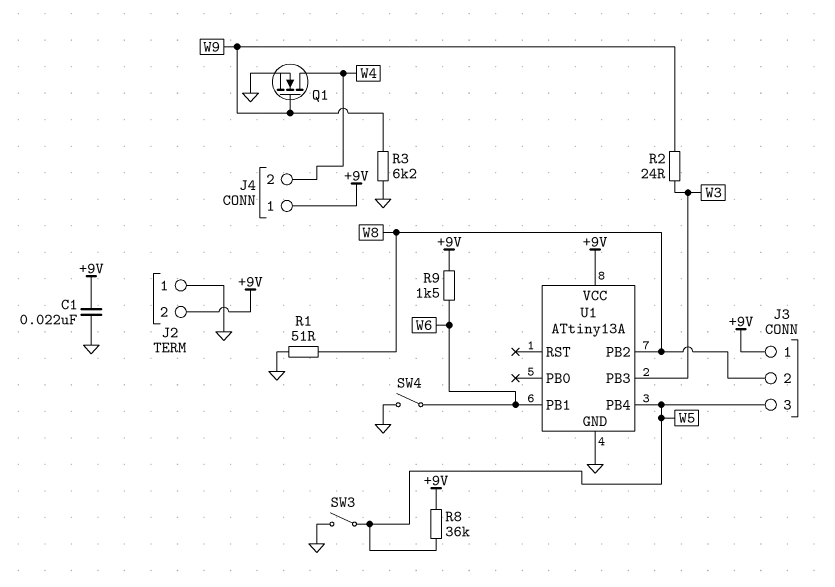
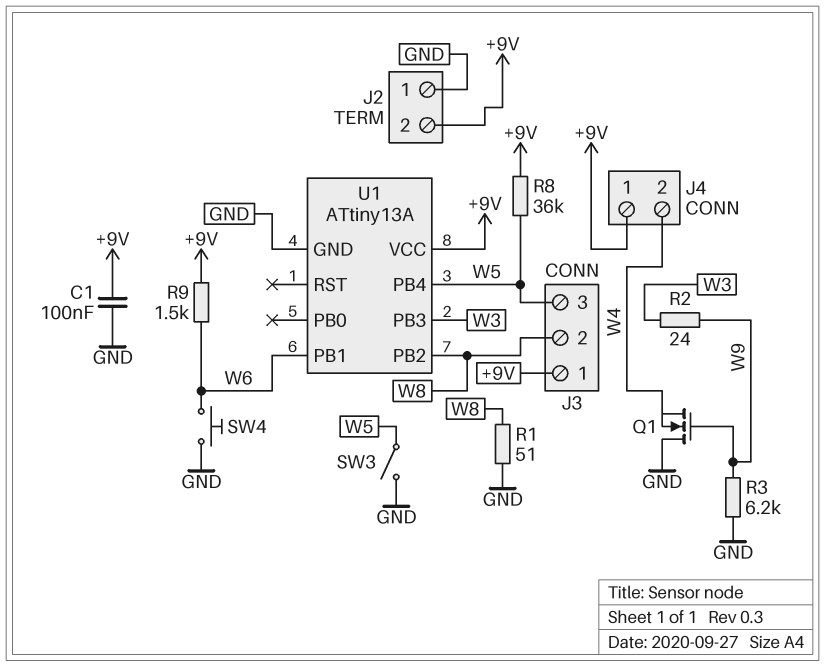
C1: 22nF (+9V, GND) -> 100nF (+9V, GND)
Q1: NMOS (G W9, D W4, S GND) -> NMOS (G W9, D GND, S W4)
SW4: switch (GND, W6) -> button (GND, W6)

